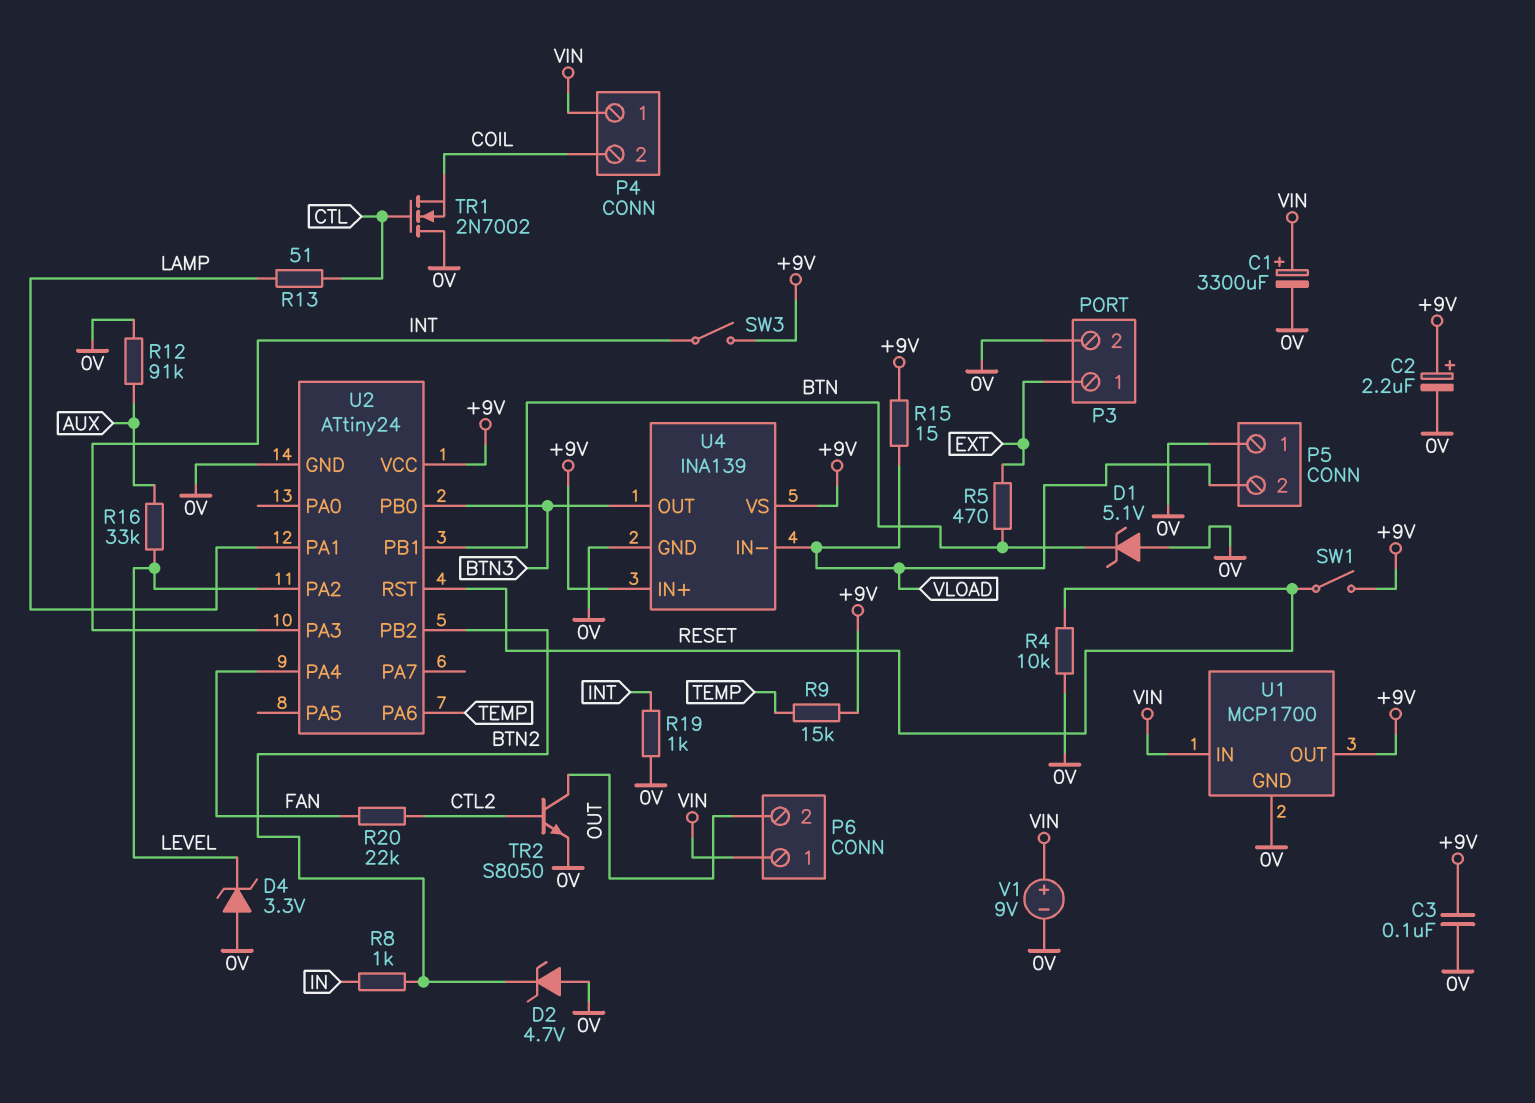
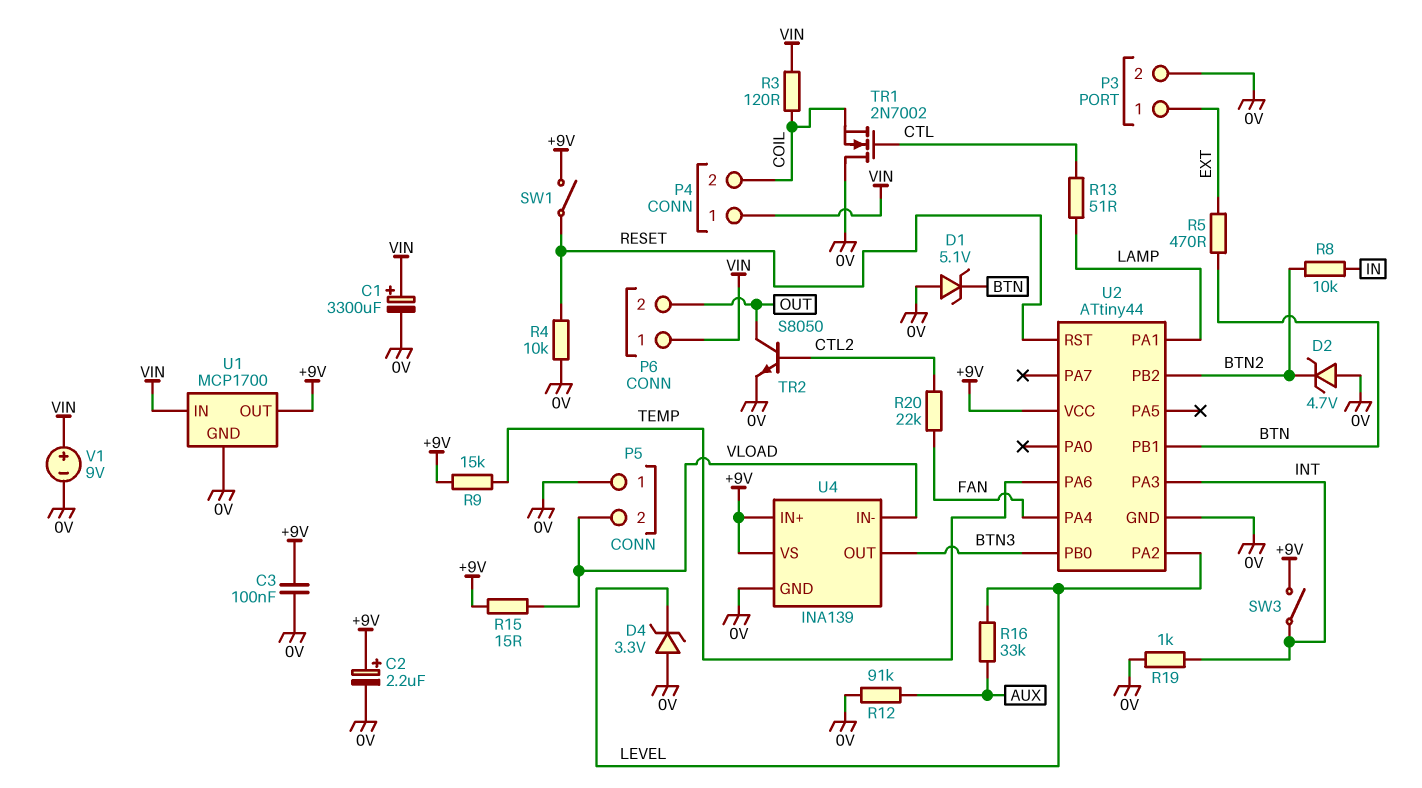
R3: none -> 120 (COIL, VIN)
R8: 1k (BTN2, IN) -> 10k (BTN2, IN)
U2: ATtiny24 -> ATtiny44

